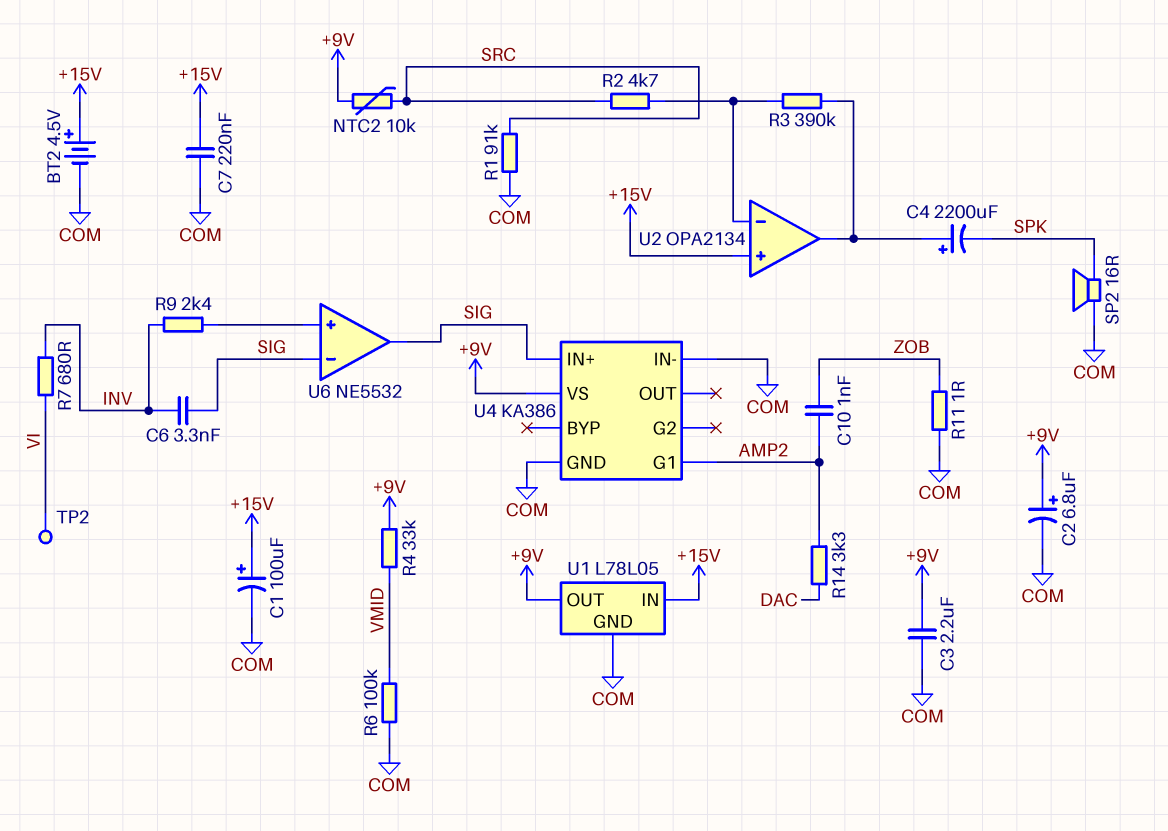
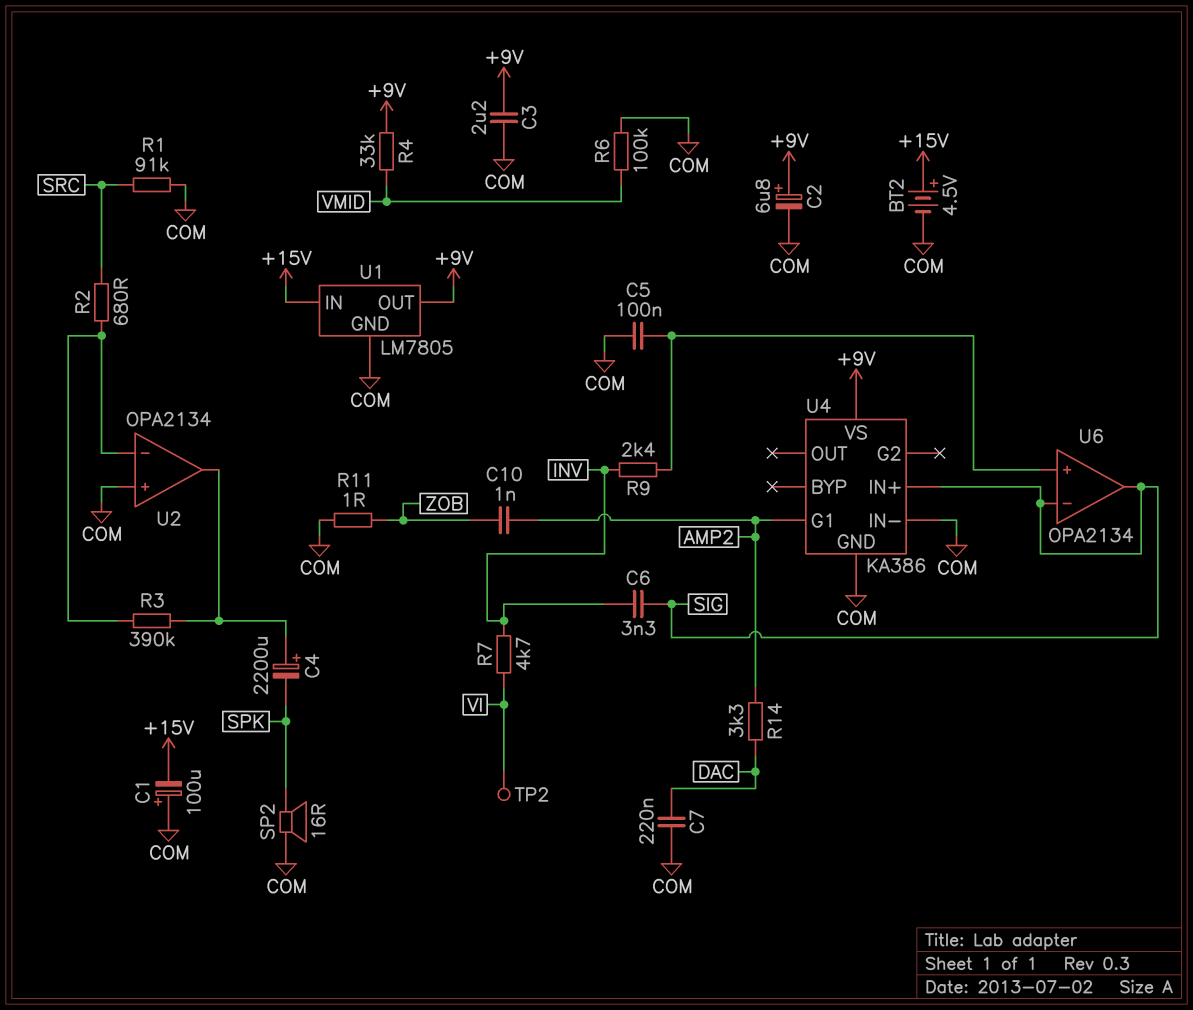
C1: 100uF (plus +15V, minus COM) -> 100uF (plus COM, minus +15V)
C5: none -> 100nF (COM, U6/in+)
C7: 220nF (+15V, COM) -> 220nF (COM, DAC)
NTC2: 10k (+9V, SRC) -> none
R2: 4.7k (SRC, U2/in-) -> 680 (SRC, U2/in-)
R7: 680 (INV, VI) -> 4.7k (INV, VI)
U1: L78L05 -> LM7805
U2 pin in+: +15V -> COM
U6: NE5532 -> OPA2134

